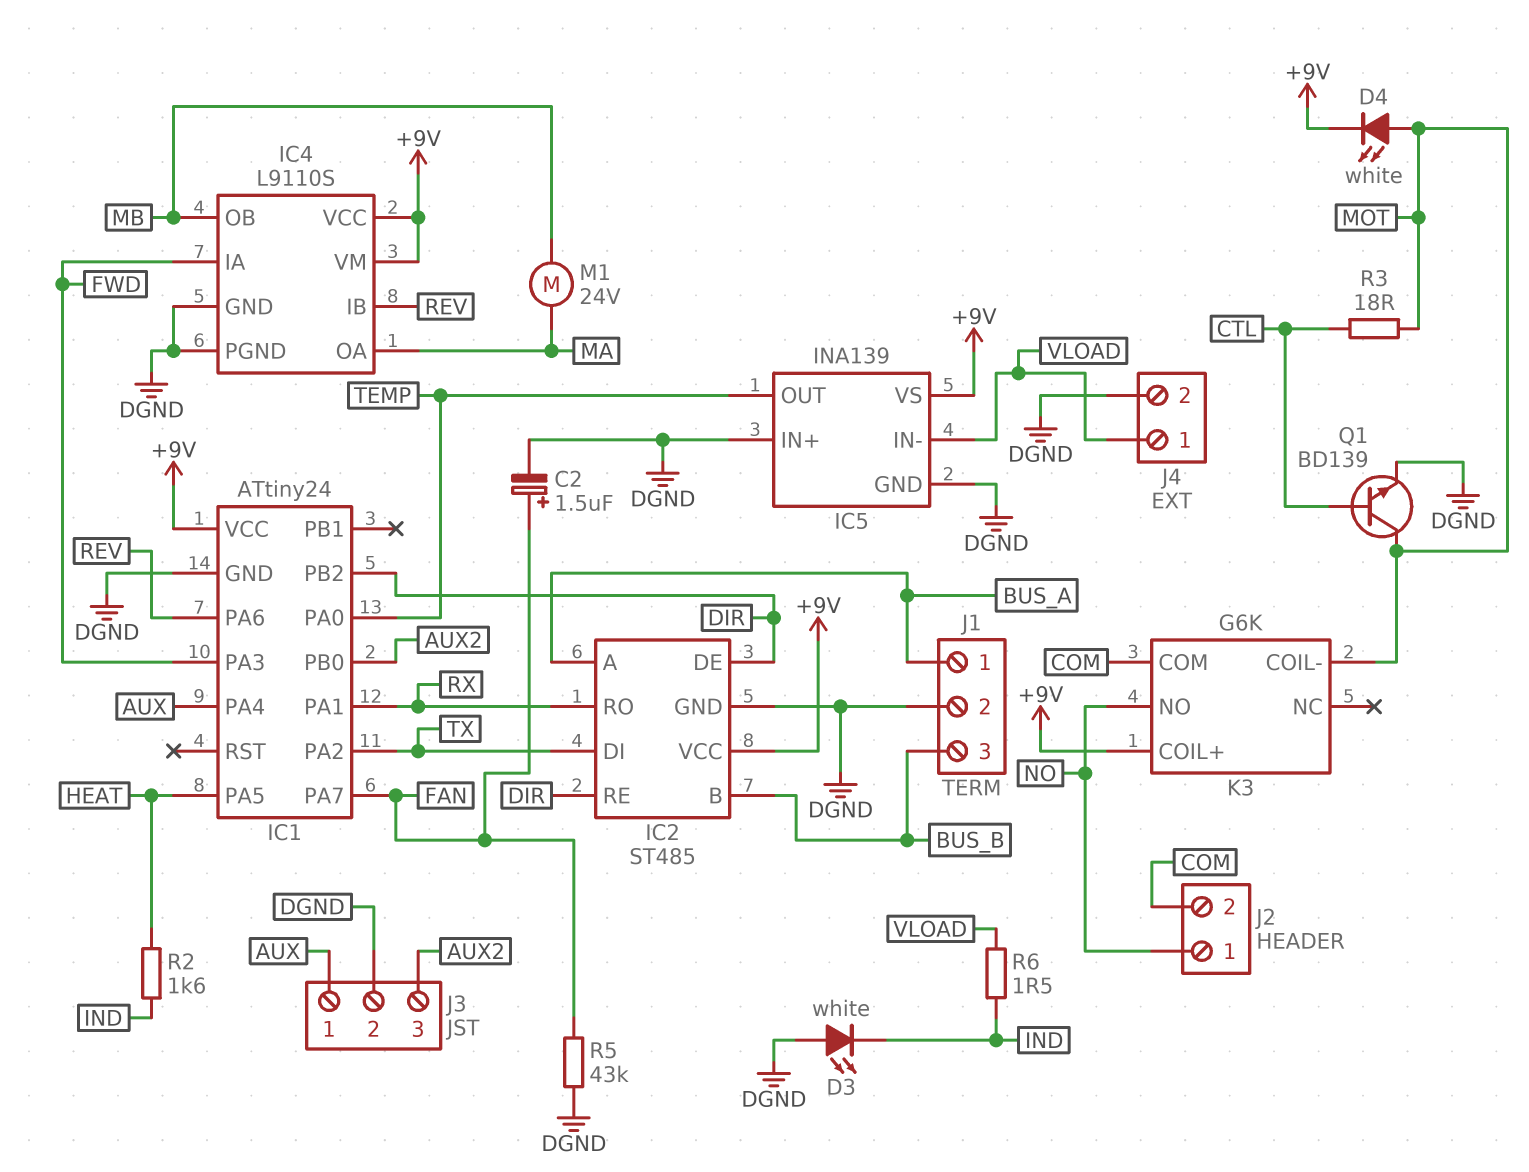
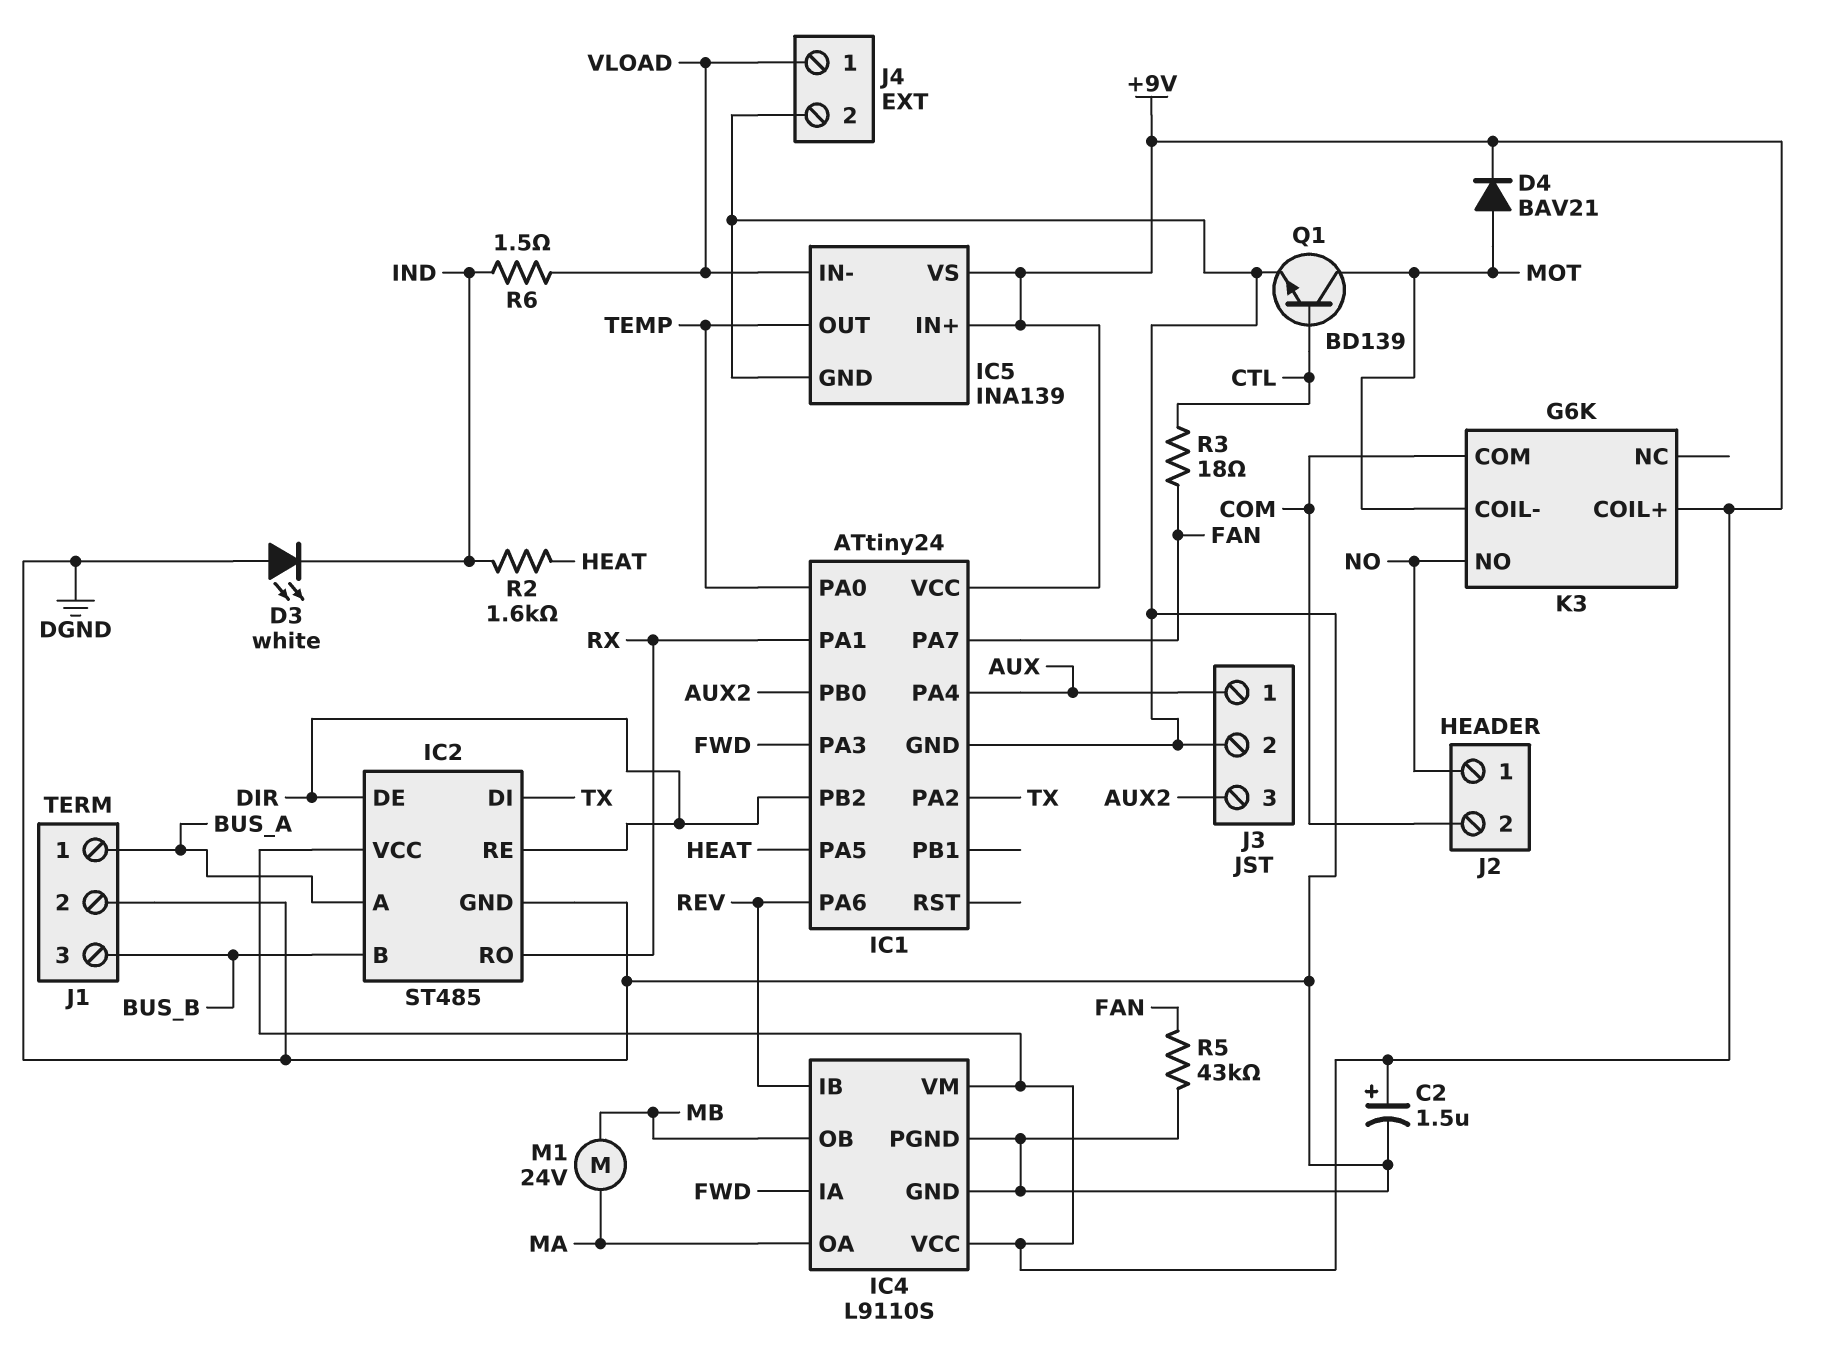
C2: 1.5uF (plus FAN, minus DGND) -> 1.5uF (plus +9V, minus DGND)
D4: LED white (A MOT, K +9V) -> diode BAV21 (A MOT, K +9V)
IC5 pin IN+: DGND -> +9V
R3: 18 (CTL, MOT) -> 18 (CTL, FAN)

